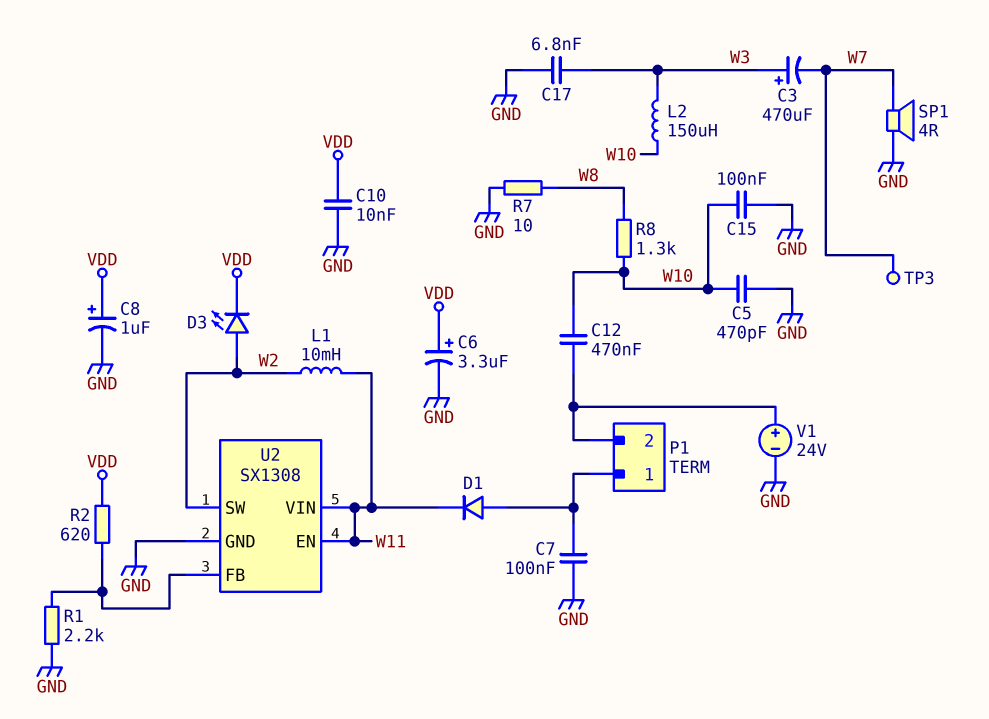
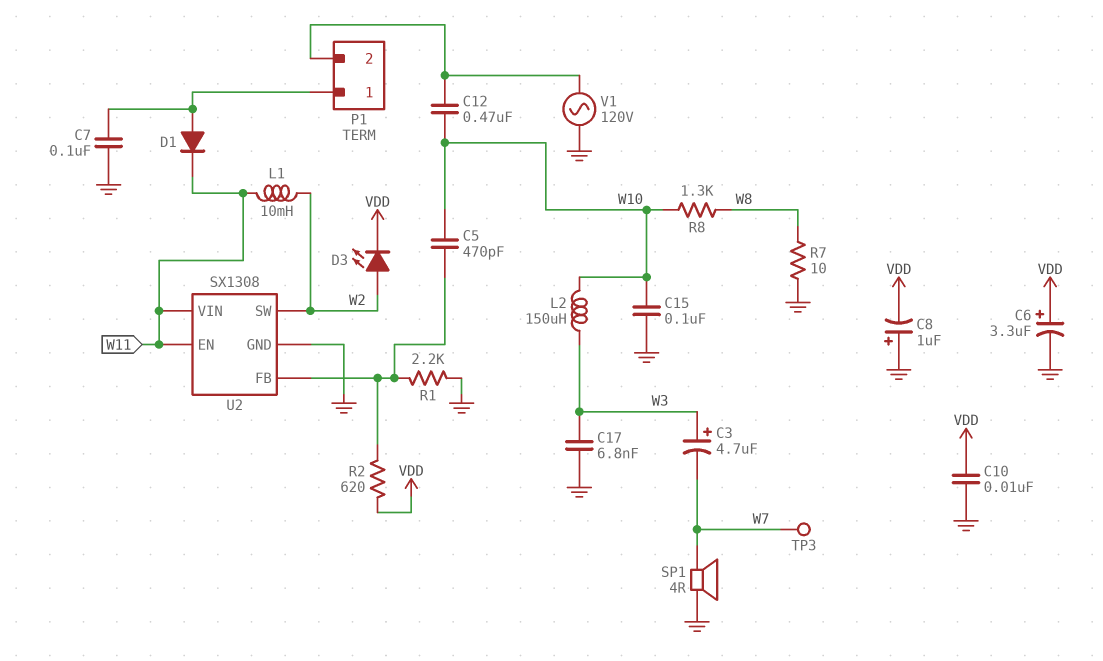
C3: 470uF (plus W3, minus W7) -> 4.7uF (plus W3, minus W7)
C5: 470pF (GND, W10) -> 470pF (U2/FB, W10)
C8: 1uF (plus VDD, minus GND) -> 1uF (plus GND, minus VDD)
V1: 24V (plus P1/2, minus GND) -> AC 120V (GND, P1/2)

